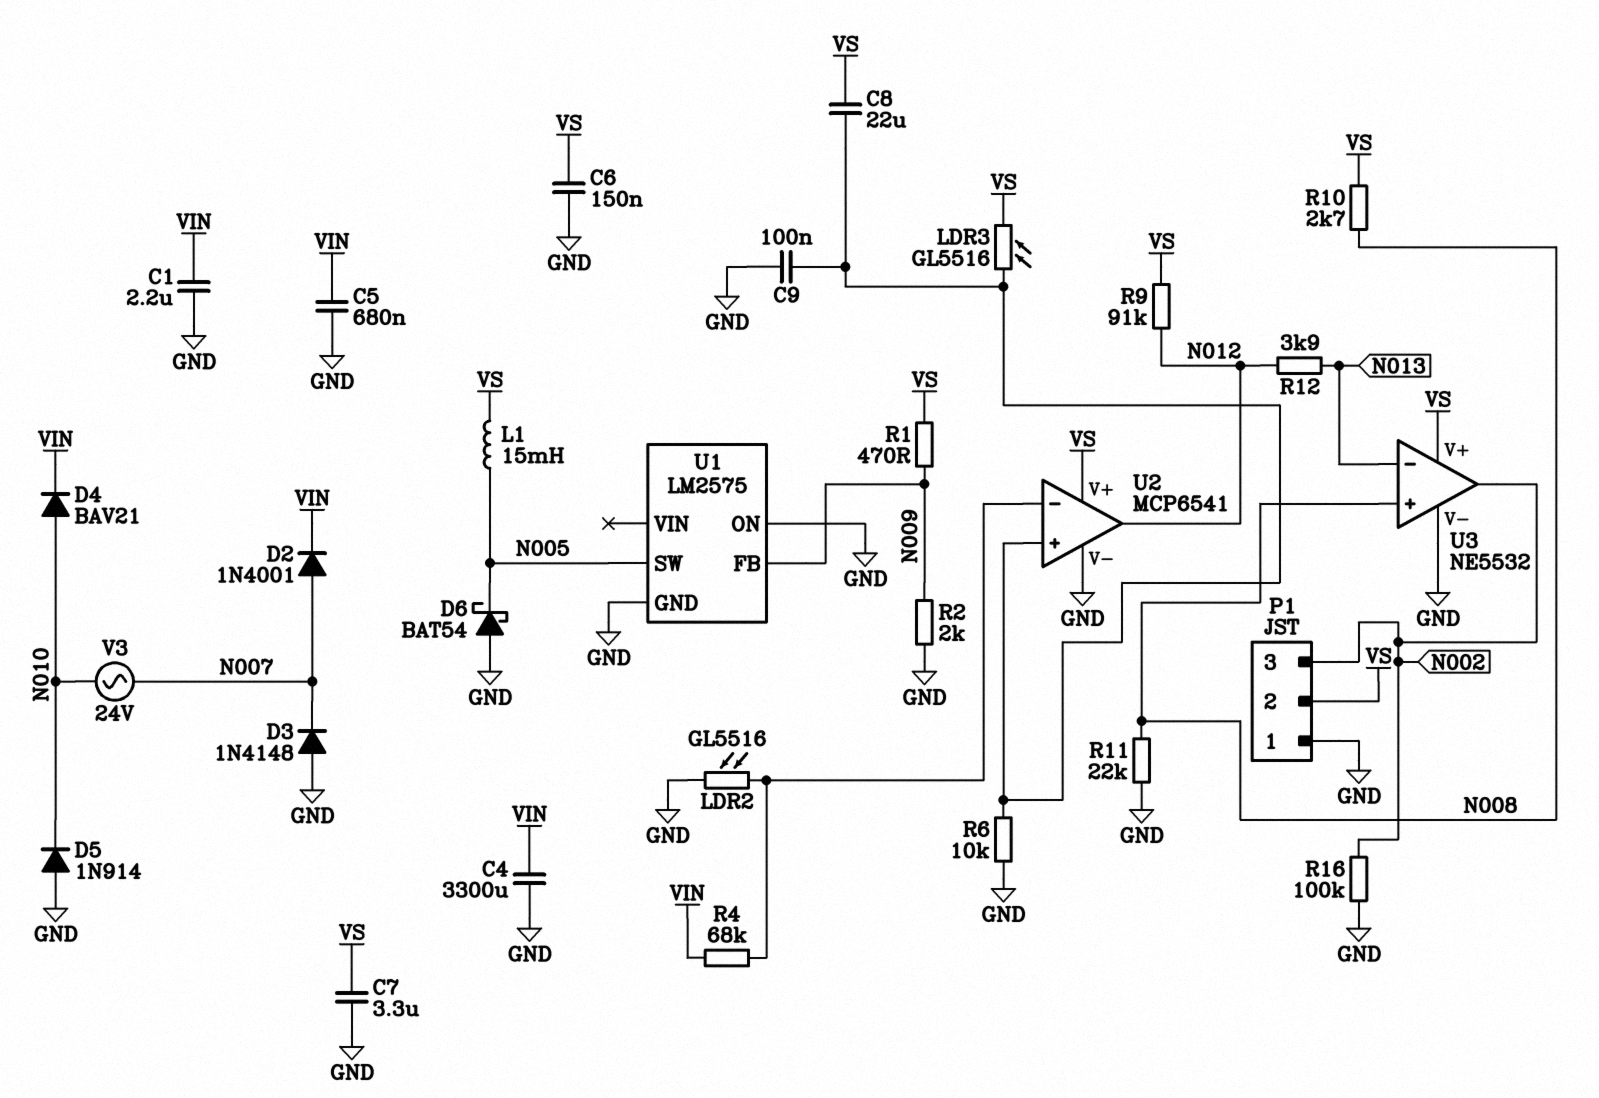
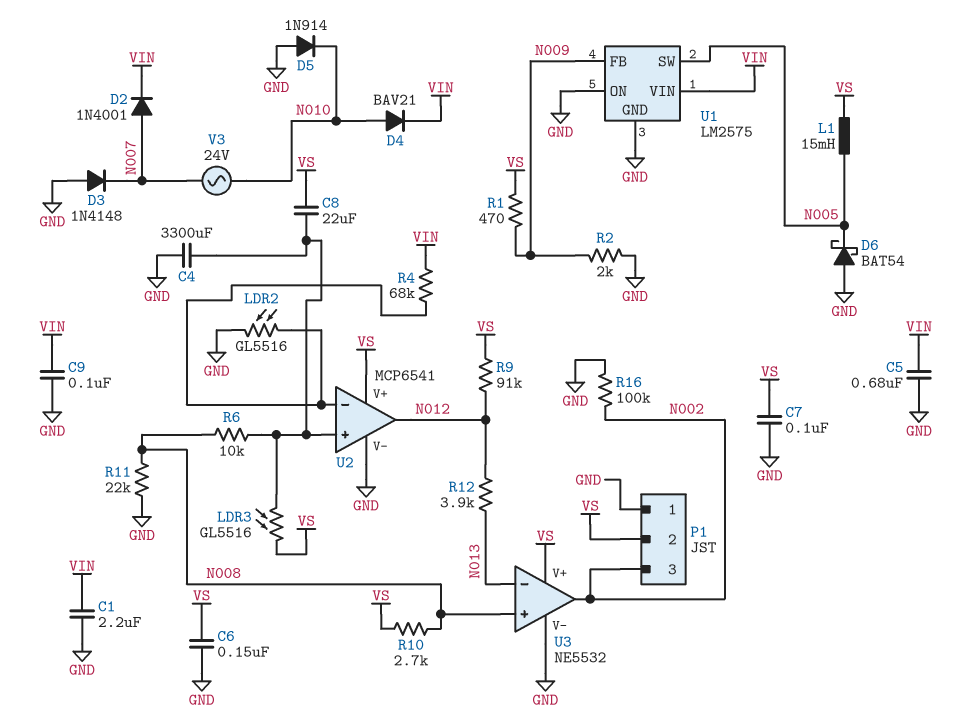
C4: 3300uF (GND, VIN) -> 3300uF (GND, U2/in+)
C7: 3.3uF (GND, VS) -> 100nF (GND, VS)
C9: 100nF (GND, U2/in+) -> 100nF (GND, VIN)
R6: 10k (GND, U2/in+) -> 10k (N008, U2/in+)
U1 pin VIN: none -> VIN

